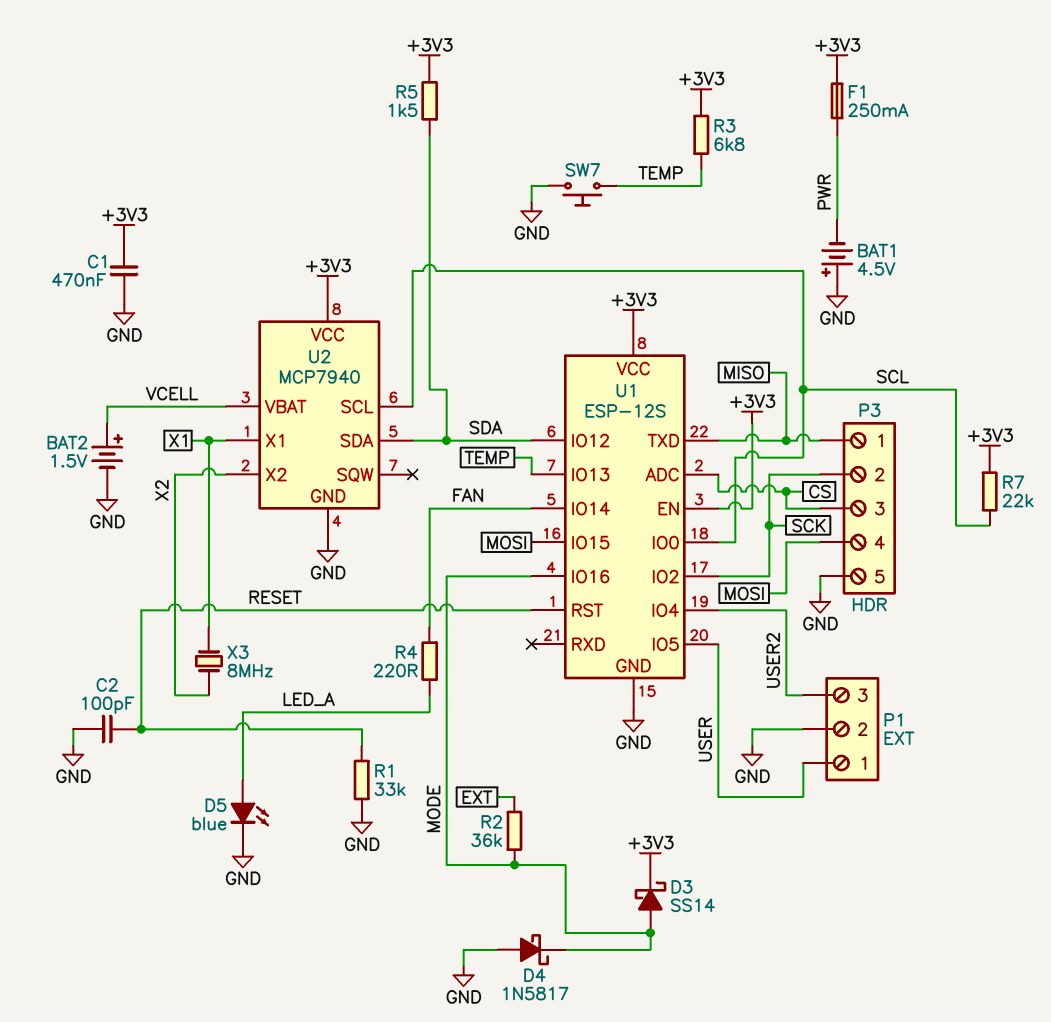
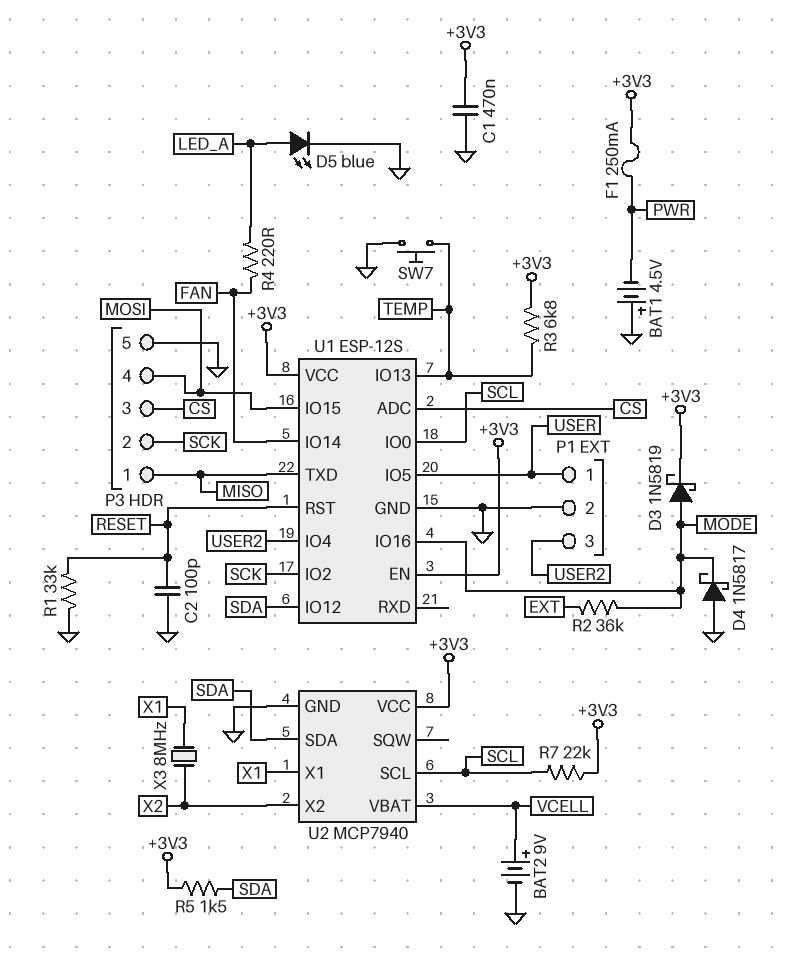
BAT2: 1.5V (plus VCELL, minus GND) -> 9V (plus VCELL, minus GND)
D3: schottky SS14 (A MODE, K +3V3) -> schottky 1N5819 (A MODE, K +3V3)

